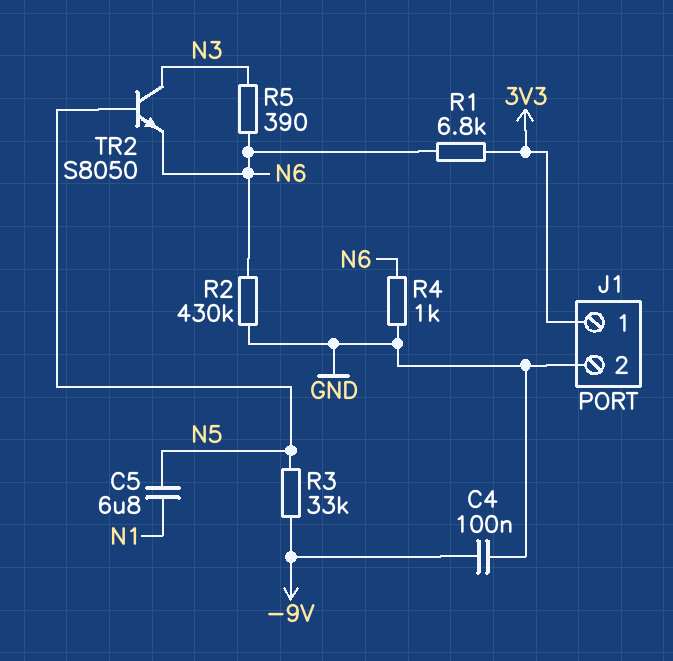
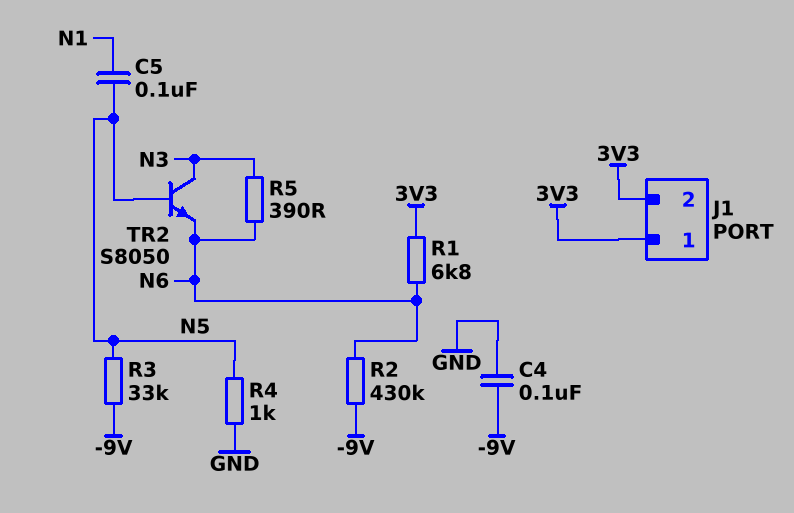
C5: 6.8uF (N1, N5) -> 100nF (N1, N5)
J1 pin 2: GND -> 3V3
R2: 430k (GND, N6) -> 430k (-9V, N6)
R4: 1k (GND, N6) -> 1k (GND, N5)

